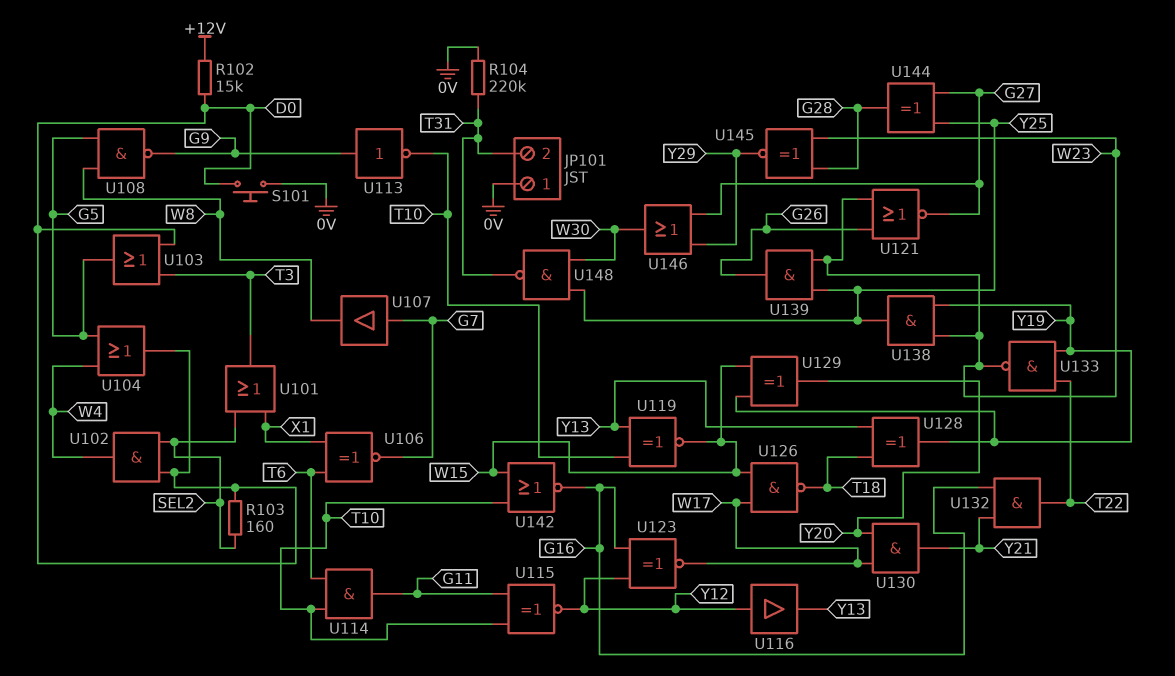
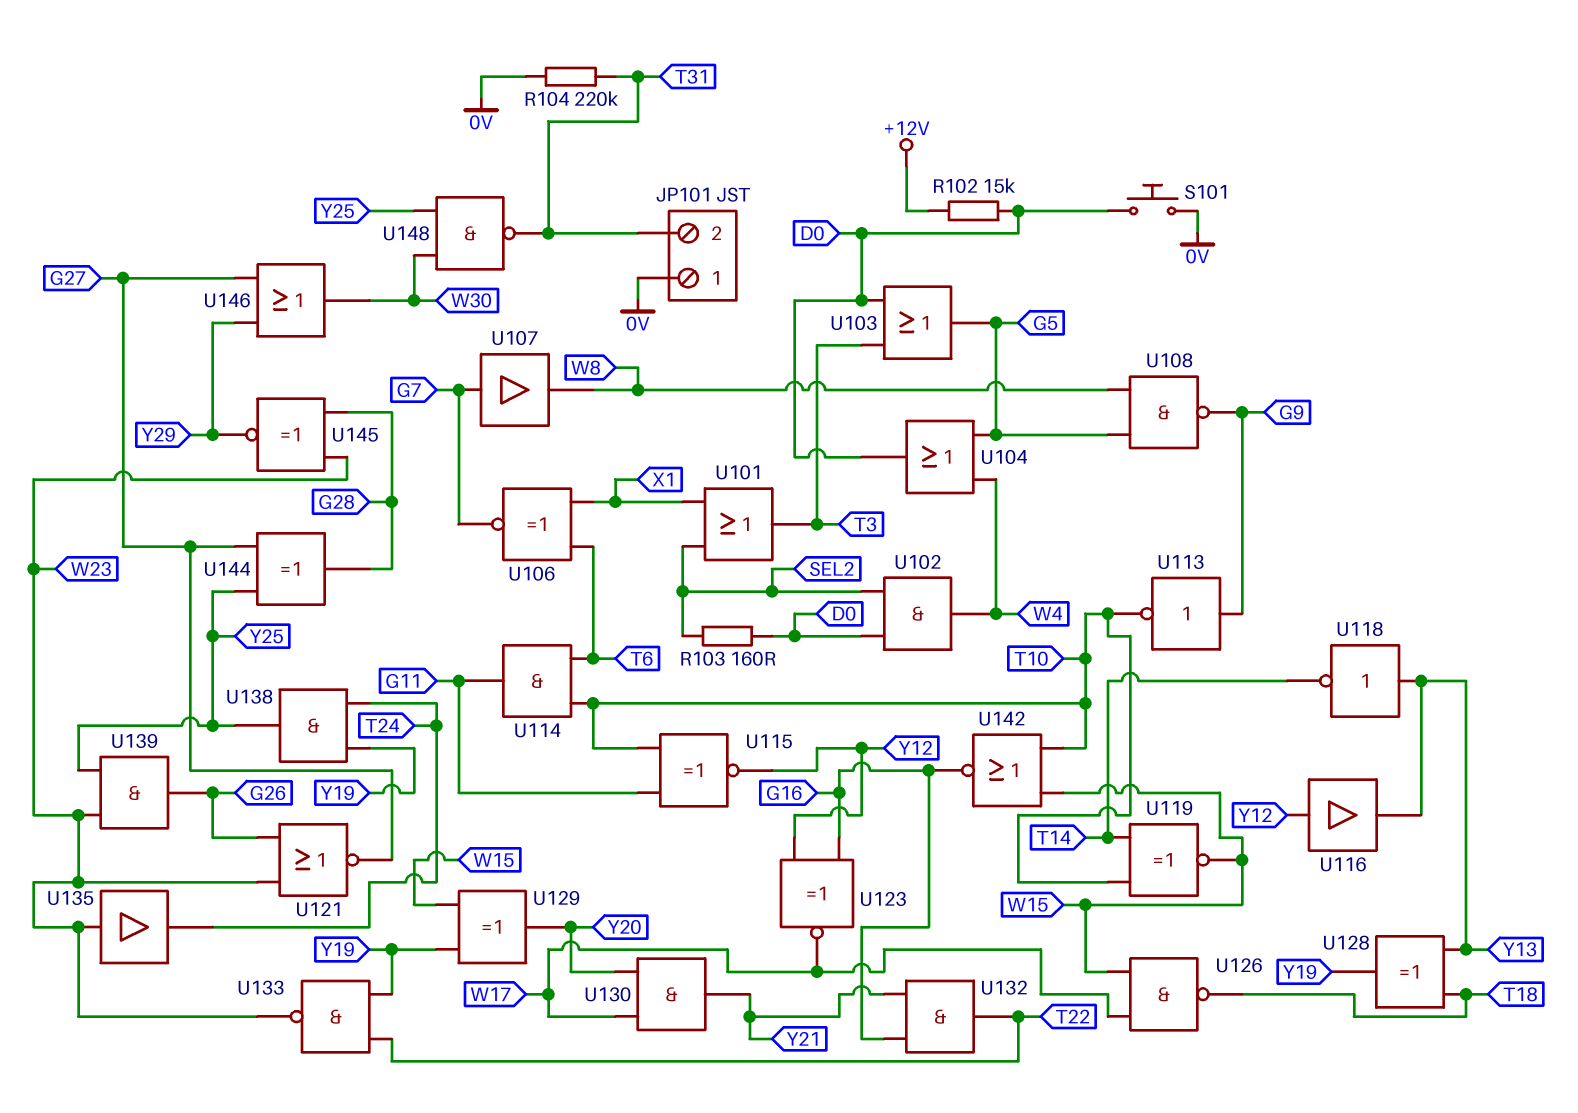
U118: none -> NOT (in Y13, out T14)
U119: XNOR (in T10, in Y13, out W15) -> XNOR (in T10, in T14, out W15)
U135: none -> buffer (in W23, out T24)
U138: AND (in W23, in Y19, out Y25) -> AND (in T24, in Y19, out Y25)

